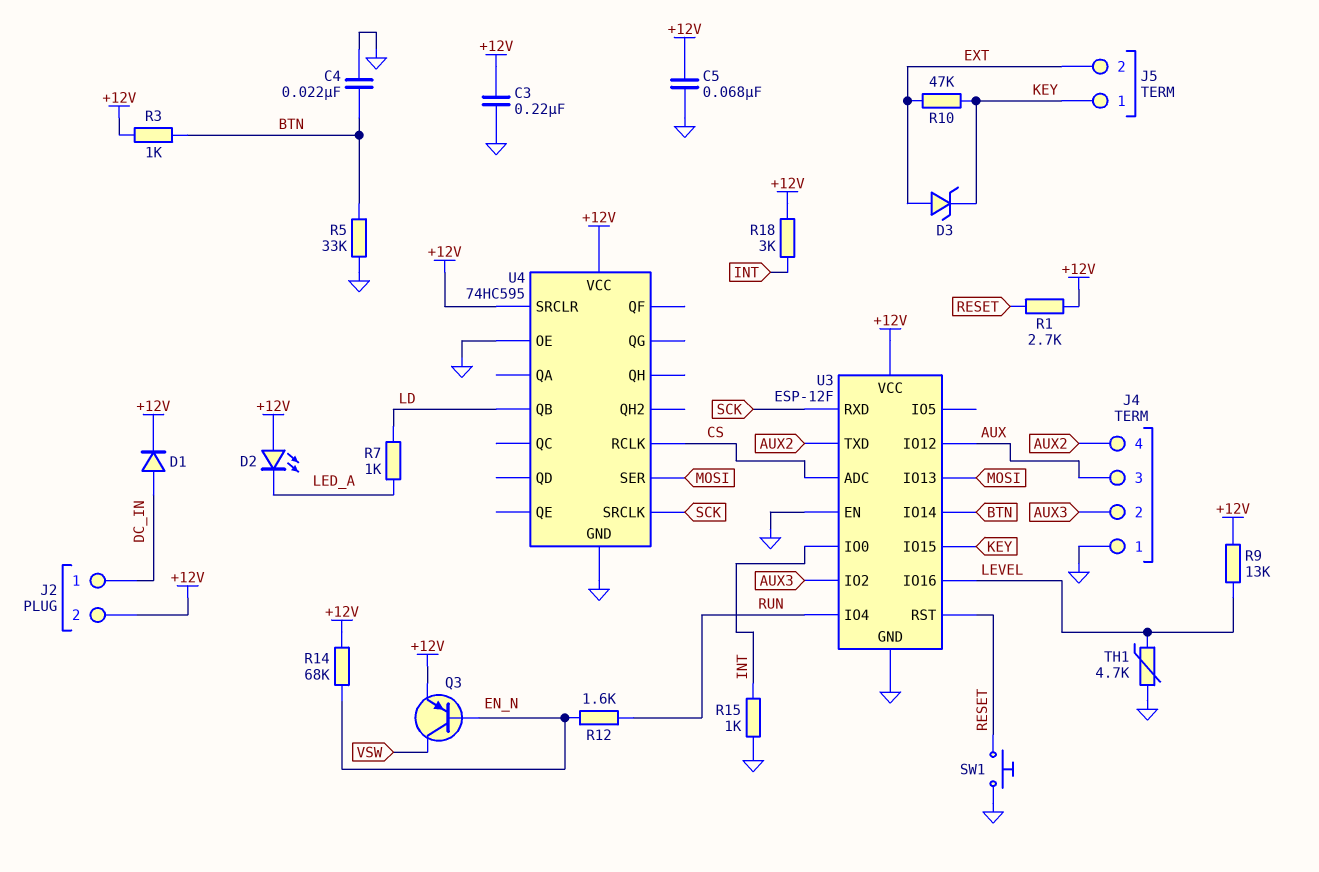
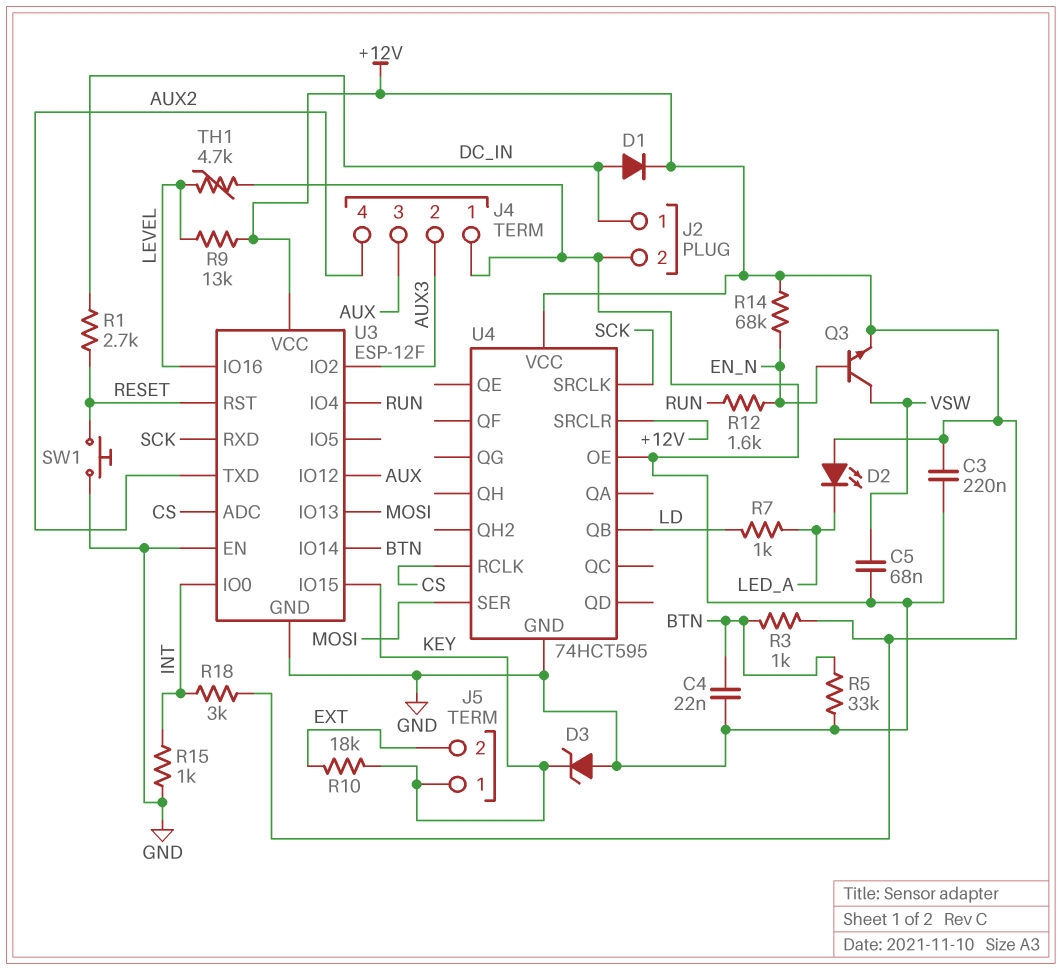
C5: 68nF (+12V, GND) -> 68nF (GND, VSW)
D3: zener (A EXT, K KEY) -> zener (A GND, K KEY)
J2 pin 2: +12V -> GND
Q3: PNP (B EN_N, C VSW, E +12V) -> NPN (B EN_N, C VSW, E +12V)
R1: 2.7k (+12V, RESET) -> 2.7k (DC_IN, RESET)
R10: 47k (EXT, KEY) -> 18k (EXT, KEY)
U4: 74HC595 -> 74HCT595

